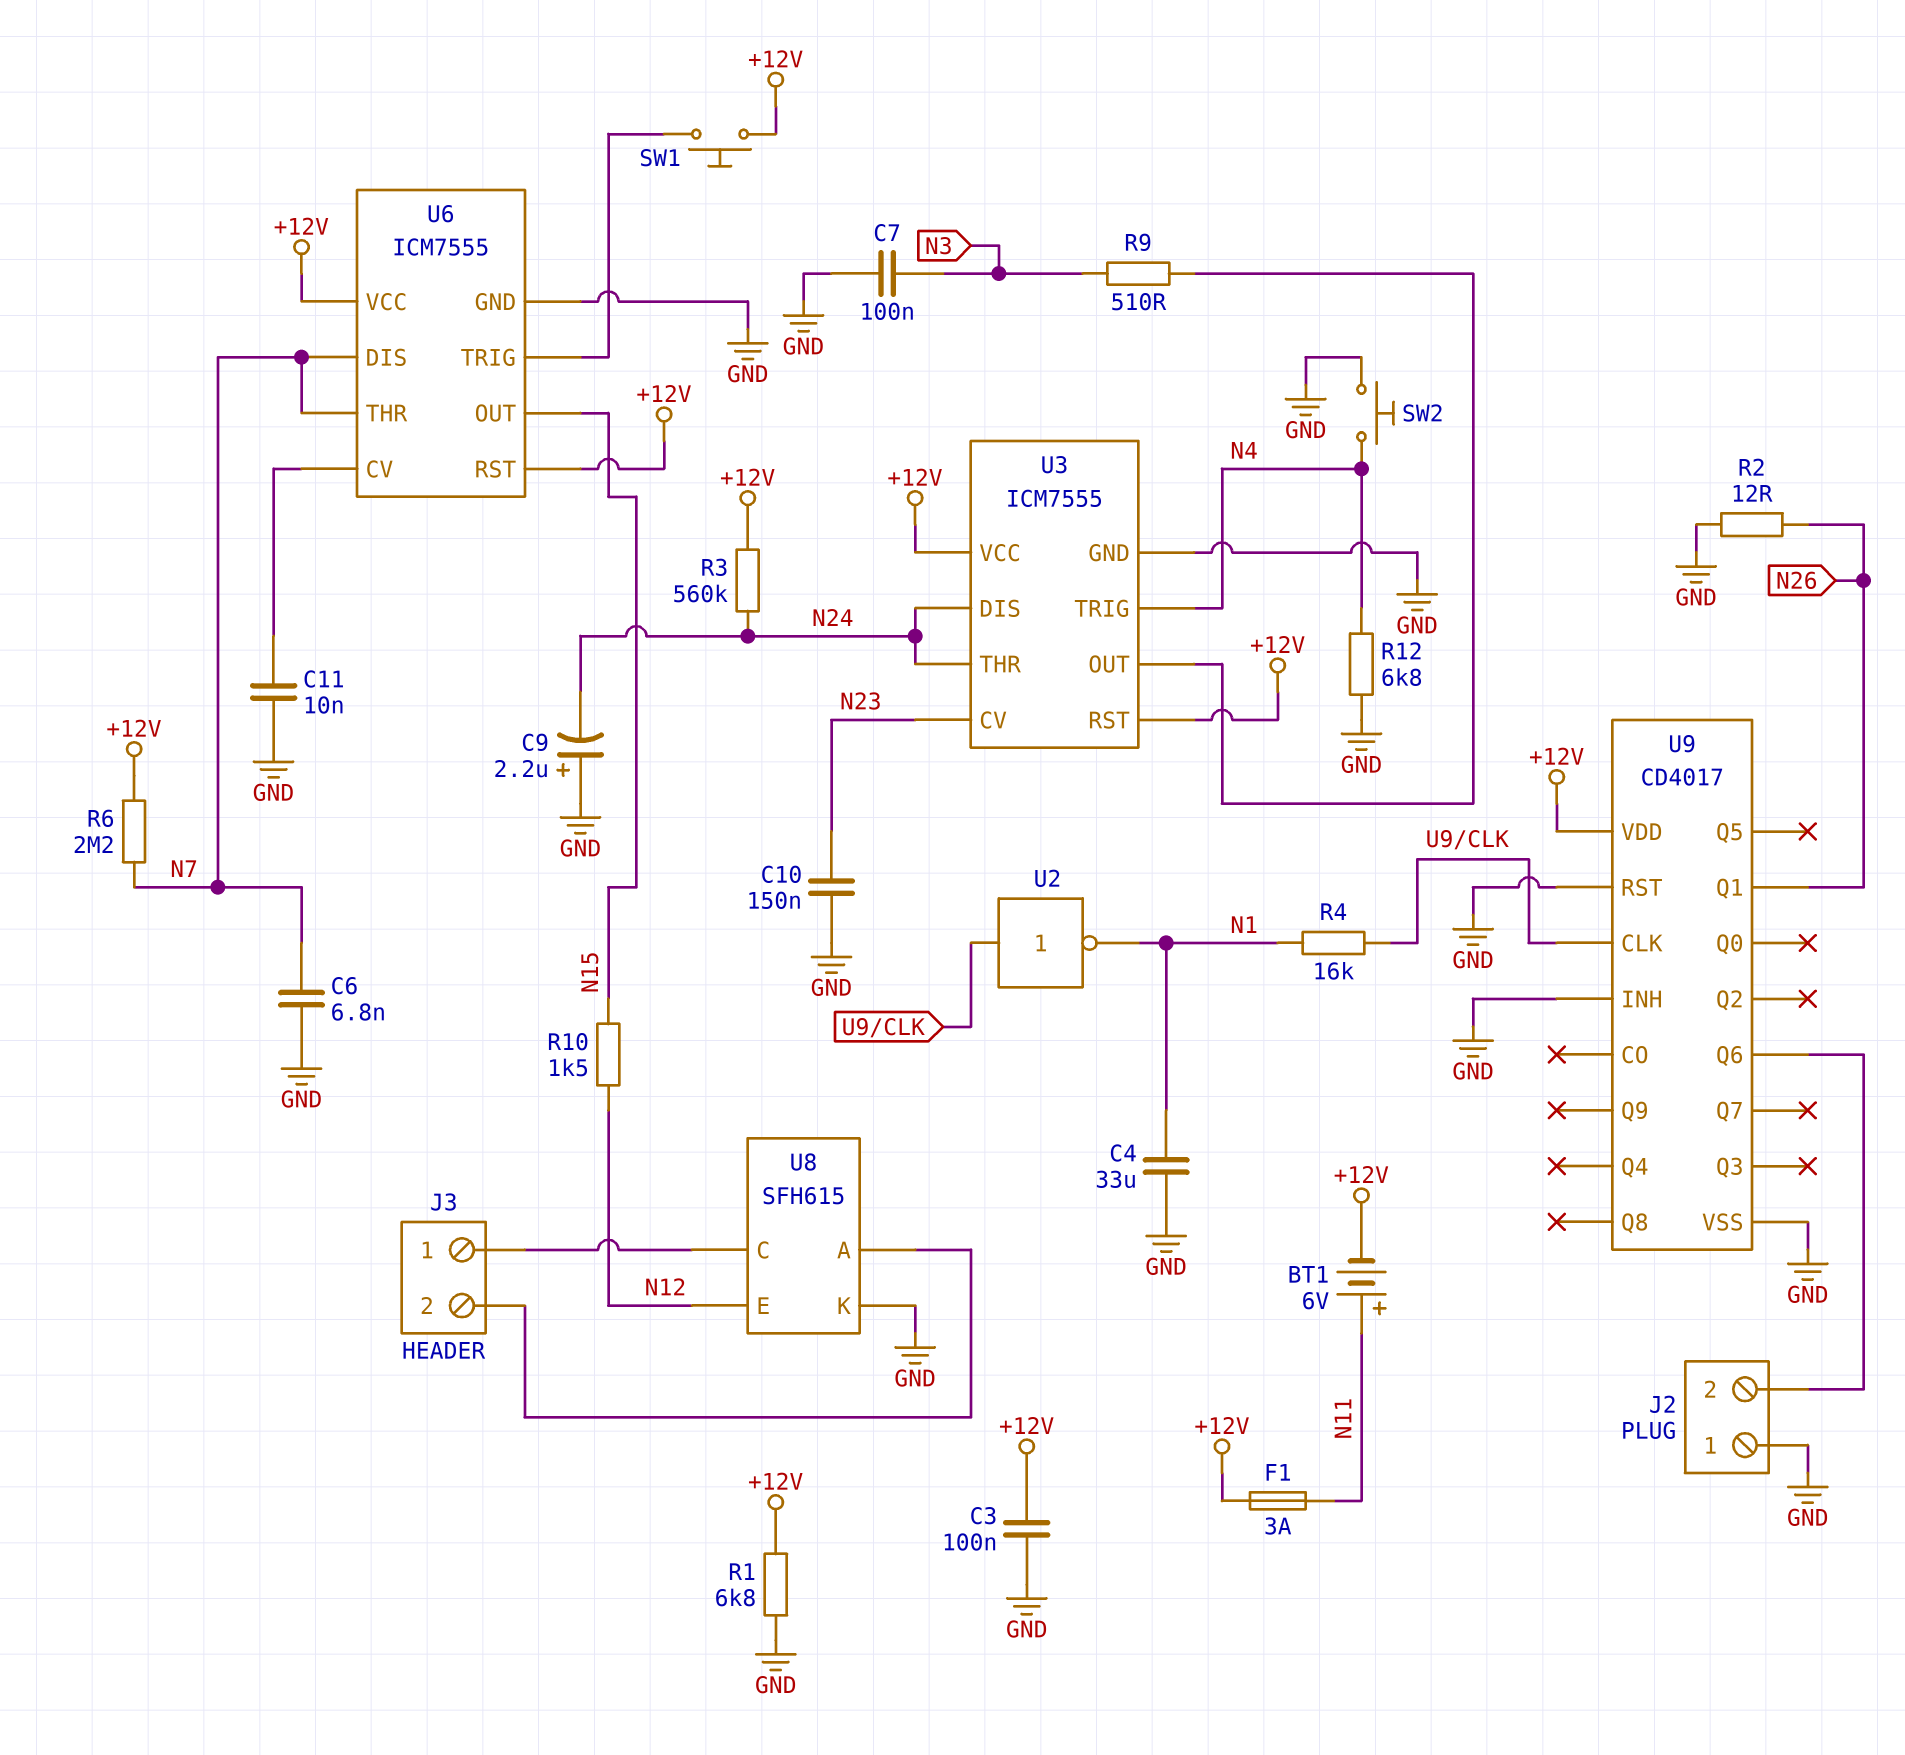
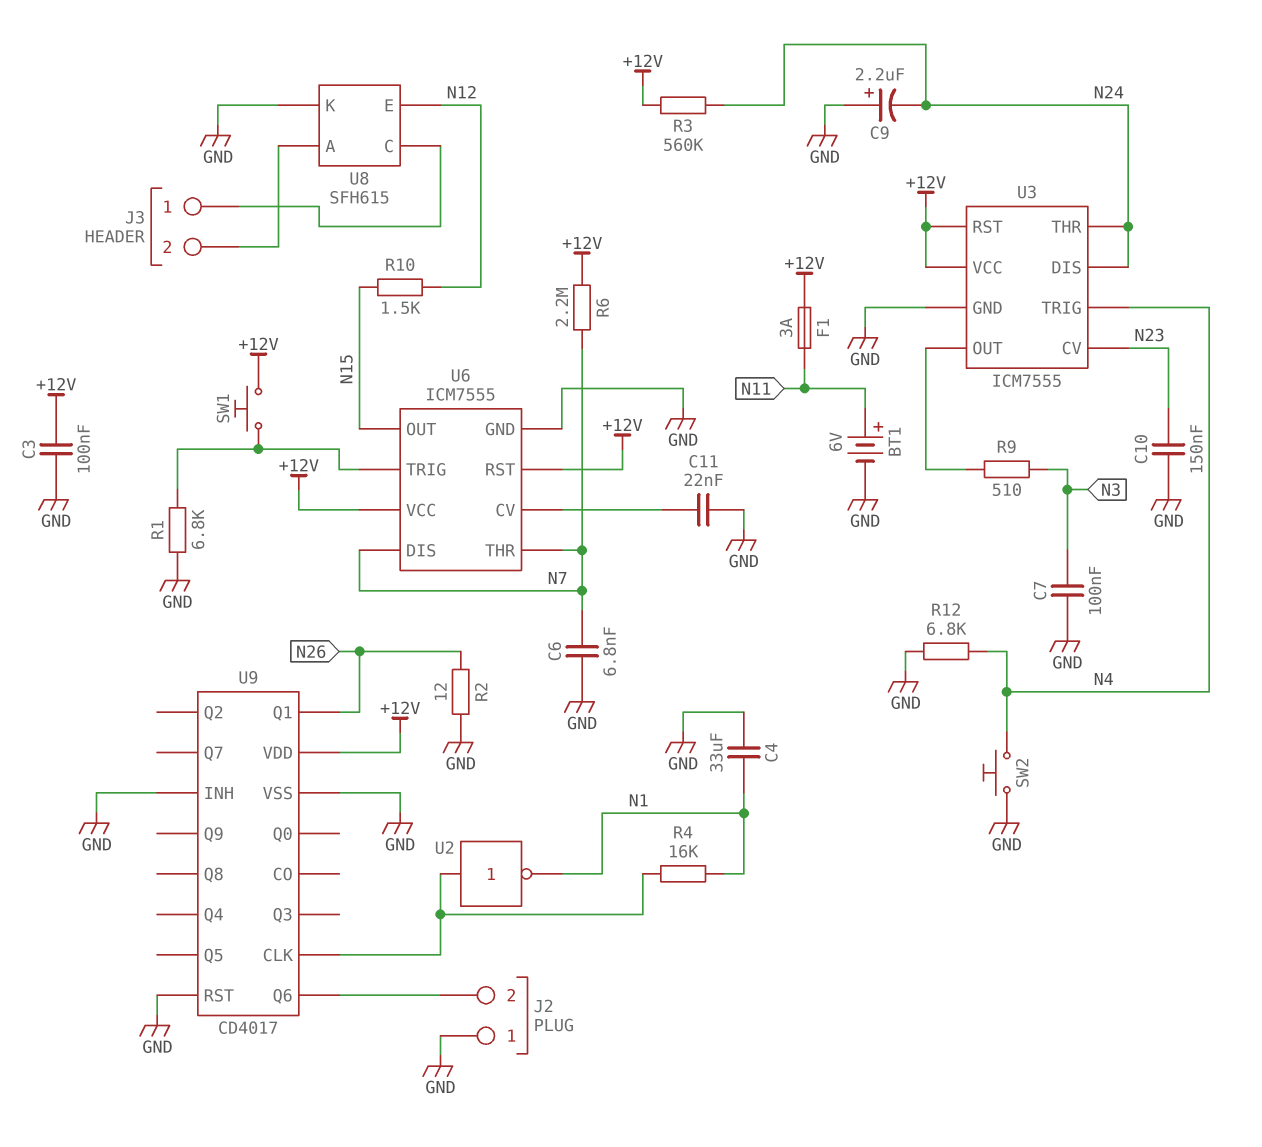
BT1: 6V (plus N11, minus +12V) -> 6V (plus N11, minus GND)
C11: 10nF (GND, U6/CV) -> 22nF (GND, U6/CV)
R1: 6.8k (+12V, GND) -> 6.8k (GND, U6/TRIG)

